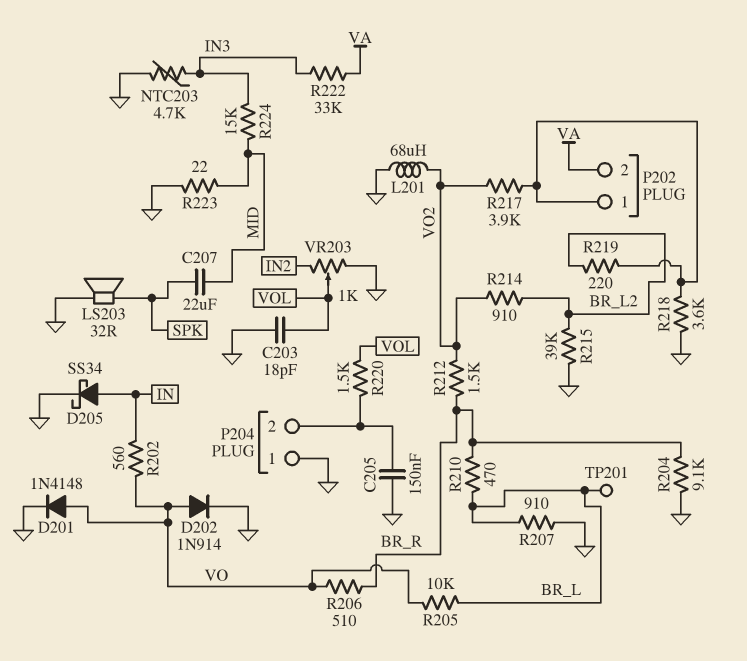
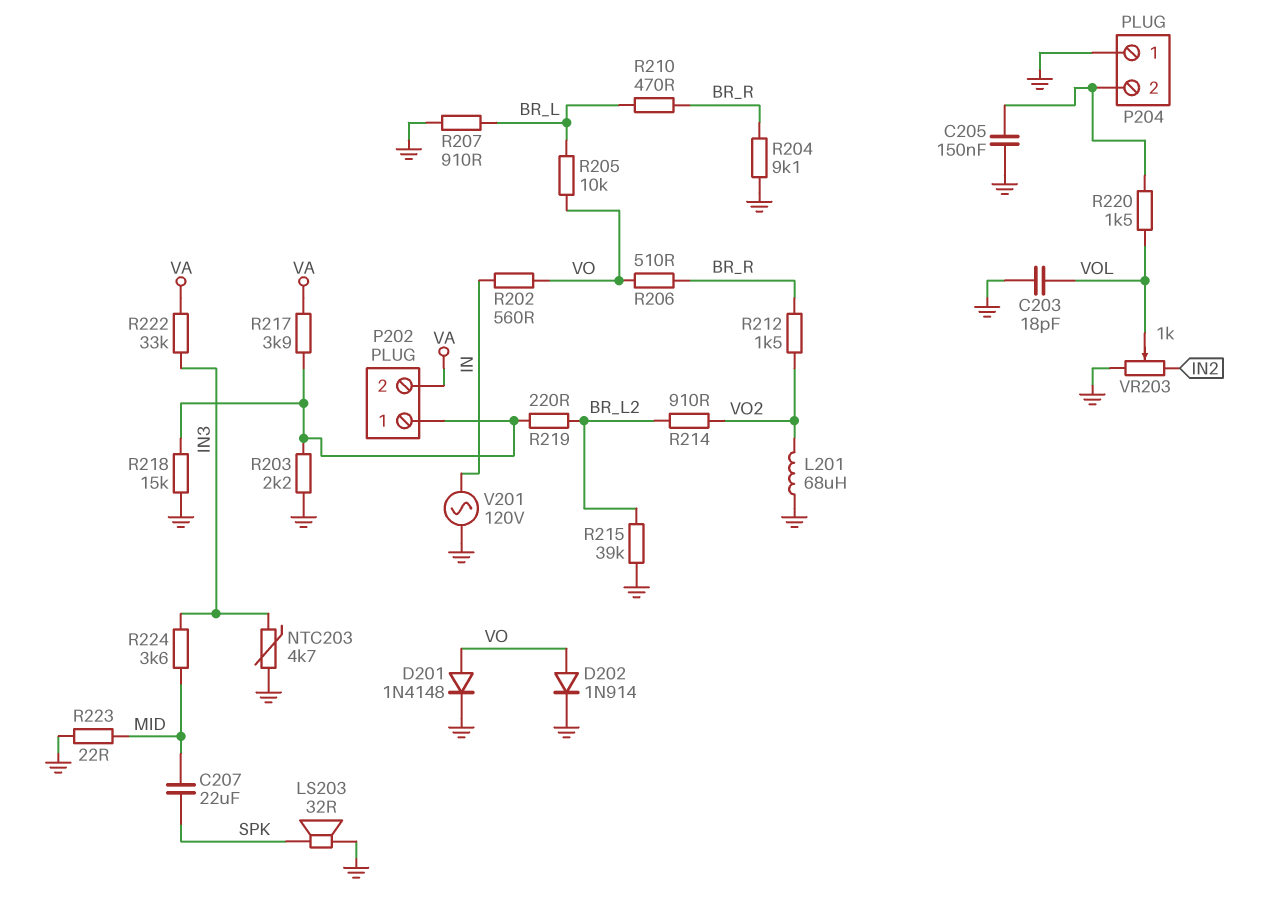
D205: schottky SS34 (A IN, K GND) -> none
R203: none -> 2.2k (GND, P202/1)
R217: 3.9k (P202/1, VO2) -> 3.9k (P202/1, VA)
R218: 3.6k (GND, P202/1) -> 15k (GND, P202/1)
R224: 15k (IN3, MID) -> 3.6k (IN3, MID)
TP201: test point (BR_L) -> none
V201: none -> AC 120V (GND, IN)

